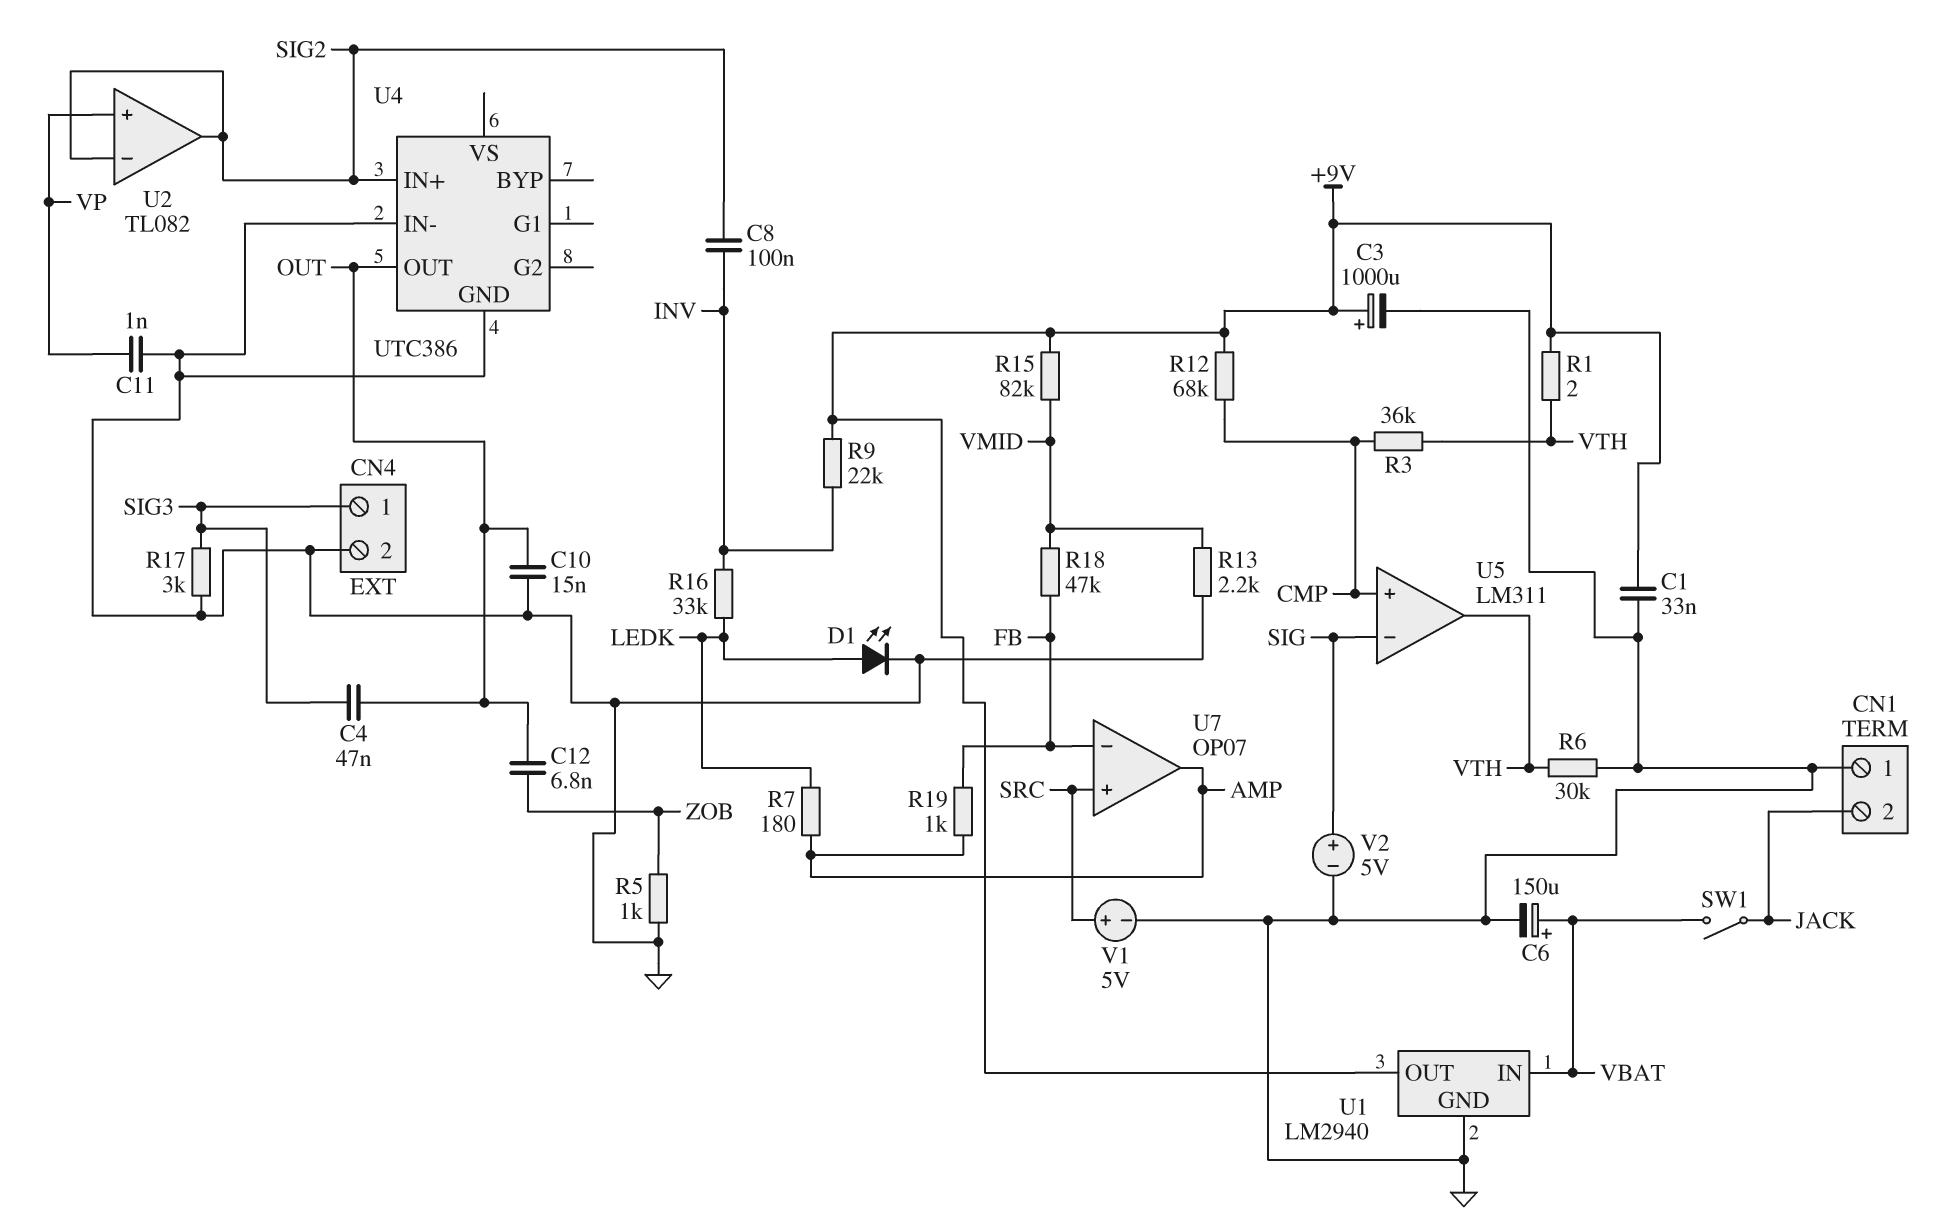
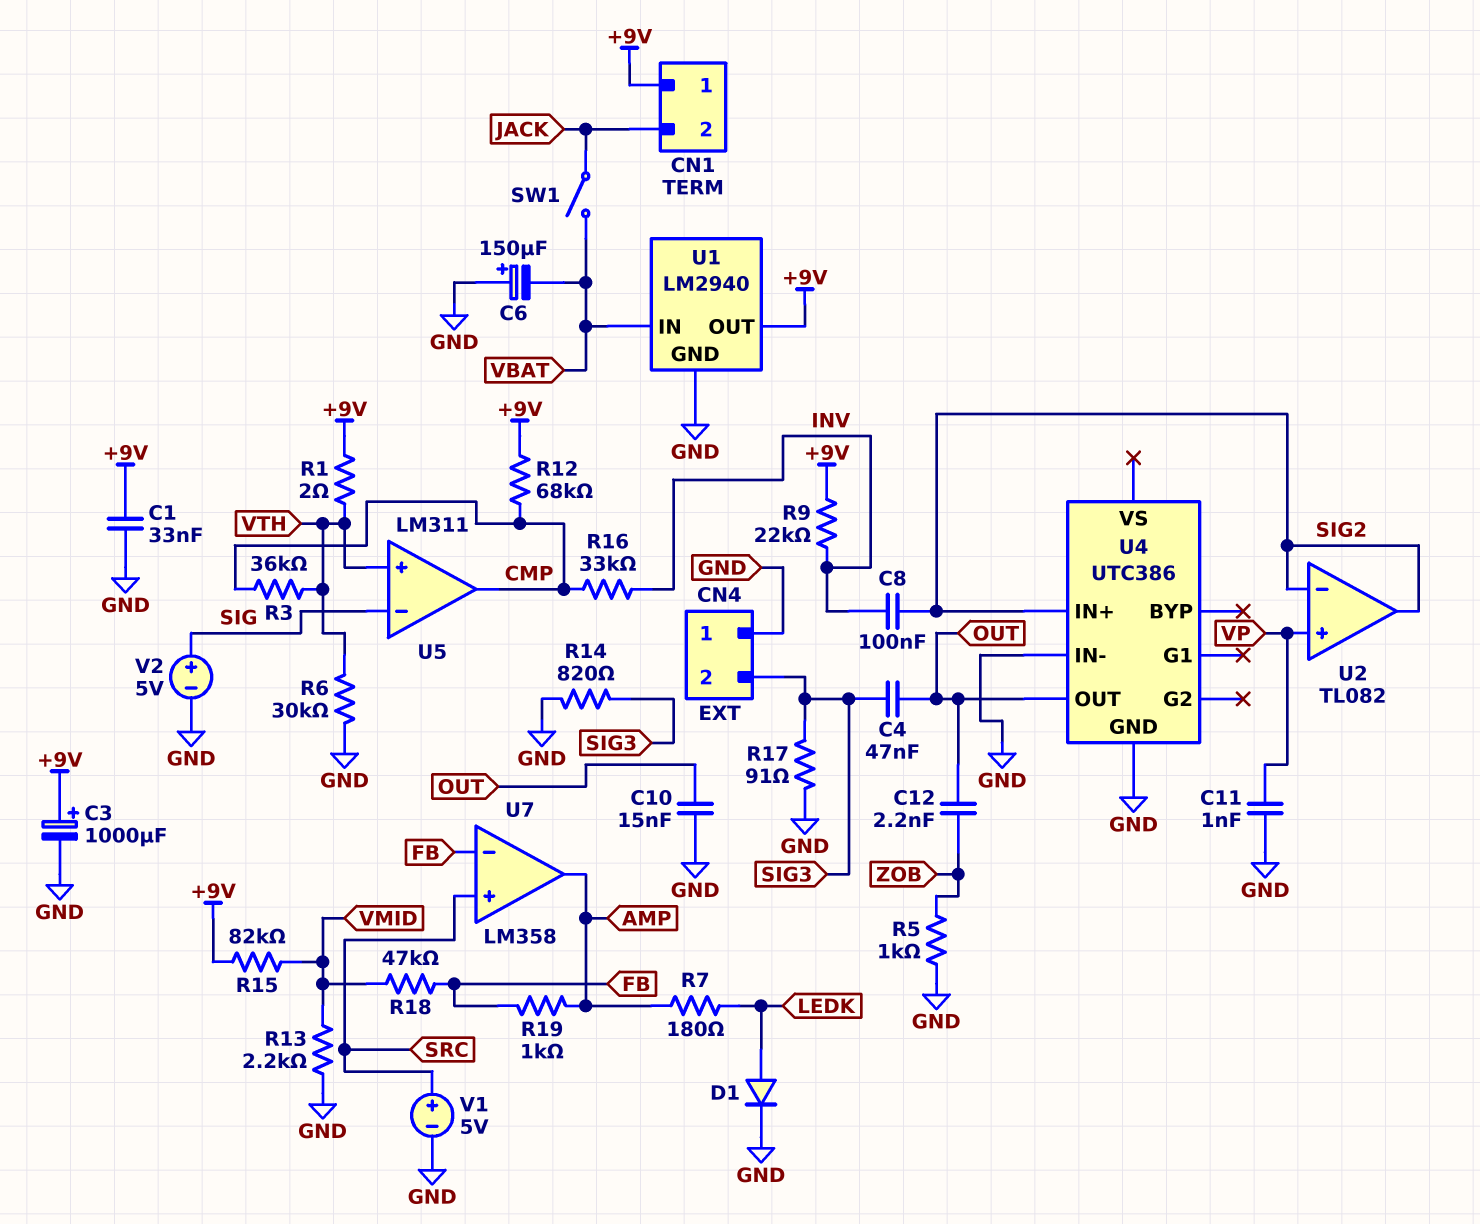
C6: 150uF (plus VBAT, minus GND) -> 150uF (plus GND, minus VBAT)
C12: 6.8nF (OUT, ZOB) -> 2.2nF (OUT, ZOB)
CN1 pin 1: GND -> +9V
CN4 pin 1: SIG3 -> GND
CN4 pin 2: GND -> SIG3
D1: LED (A LEDK, K GND) -> diode (A LEDK, K GND)
R14: none -> 820 (GND, SIG3)
R16: 33k (INV, LEDK) -> 33k (CMP, INV)
R17: 3k (GND, SIG3) -> 91 (GND, SIG3)
U5 pin in+: CMP -> VTH
U5 pin out: VTH -> CMP
U7: OP07 -> LM358

